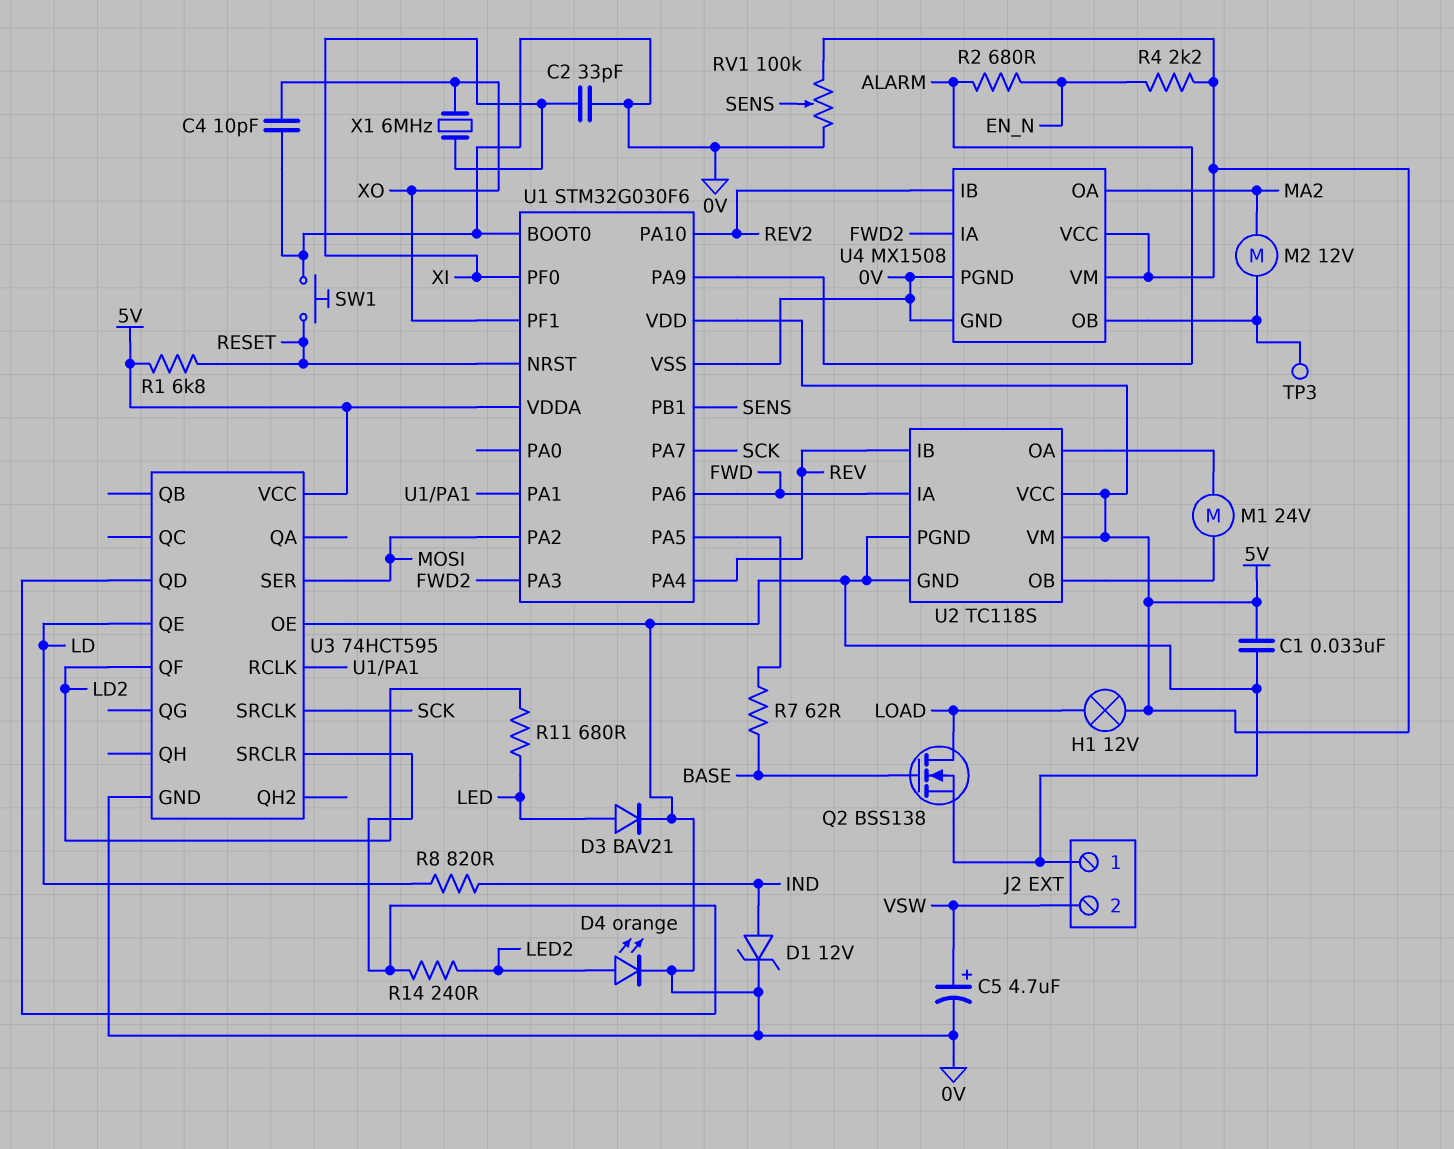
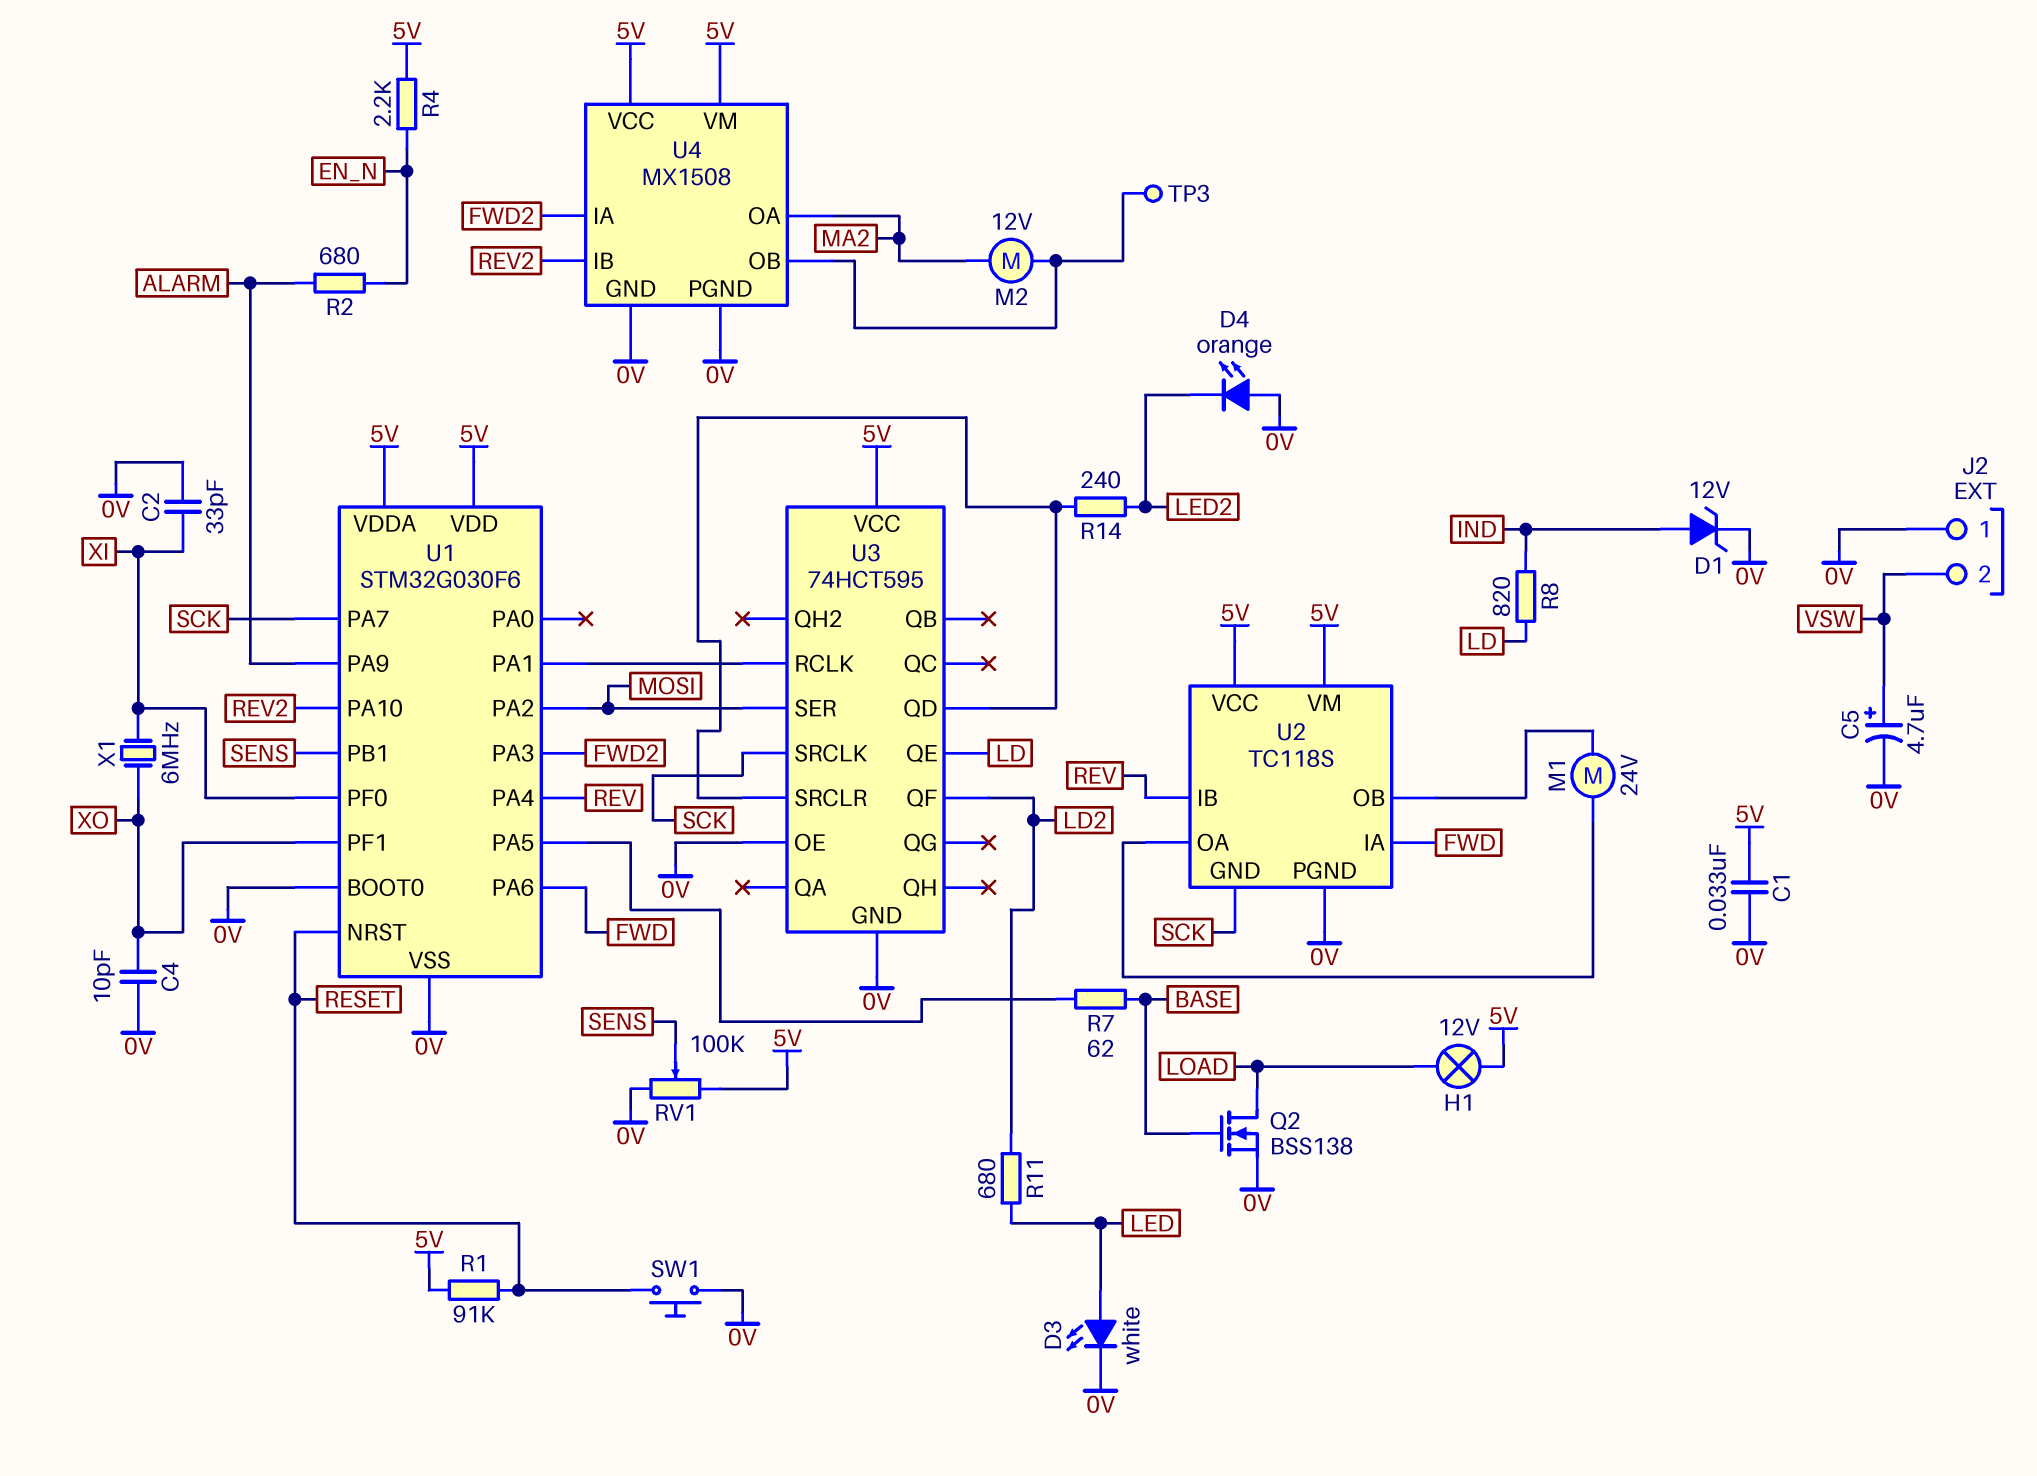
D3: diode BAV21 (A LED, K 0V) -> LED white (A LED, K 0V)
D4: LED orange (A LED2, K 0V) -> LED orange (A 0V, K LED2)
R1: 6.8k (5V, RESET) -> 91k (5V, RESET)
U2 pin GND: 0V -> SCK

